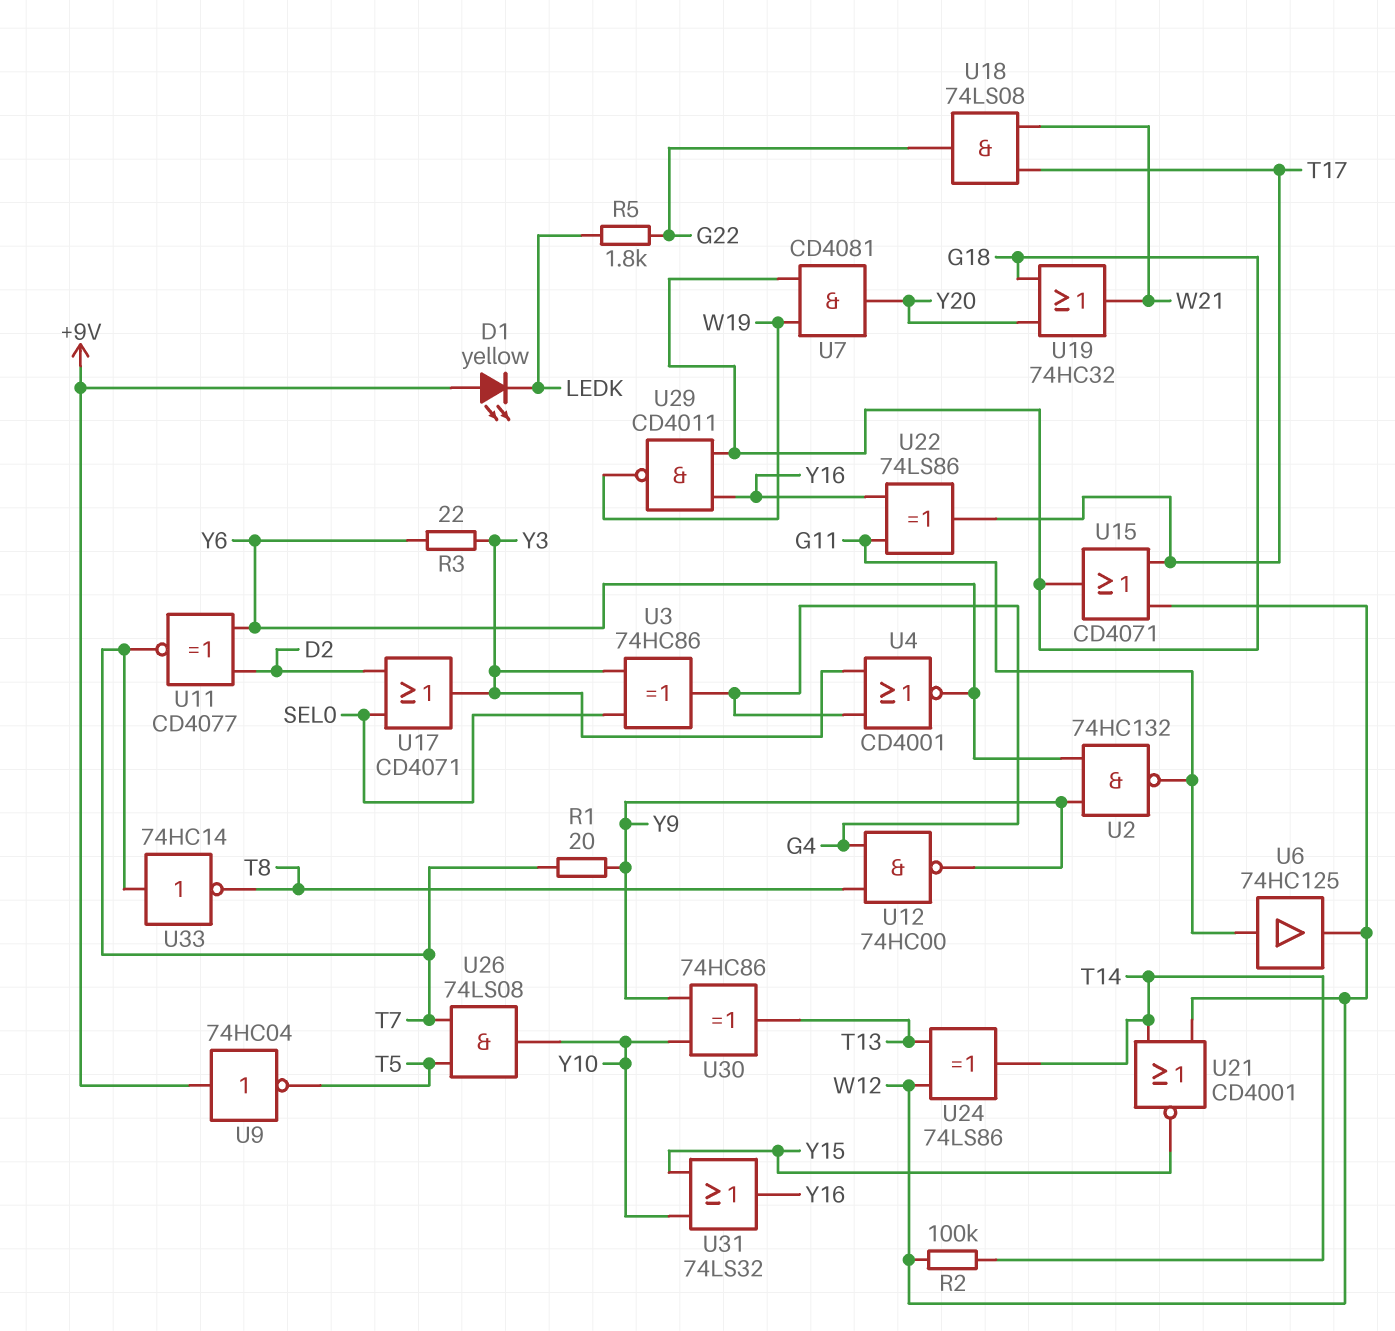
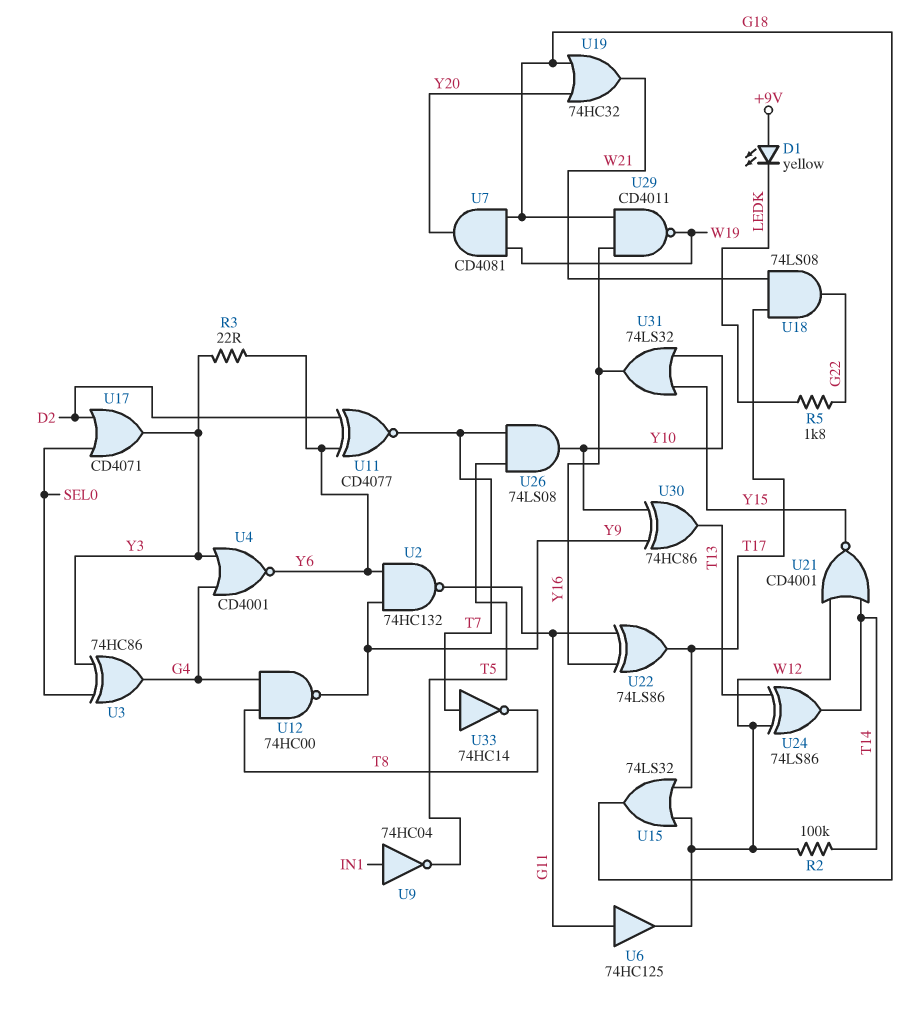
R1: 20 (T7, Y9) -> none
U9: NOT 74HC04 (in +9V, out T5) -> NOT 74HC04 (in IN1, out T5)
U15: OR CD4071 (in T17, in W12, out G18) -> OR 74LS32 (in T17, in W12, out G18)

